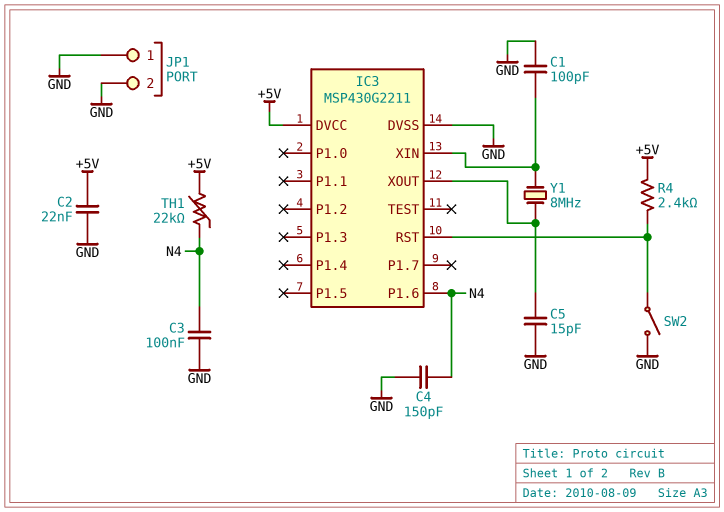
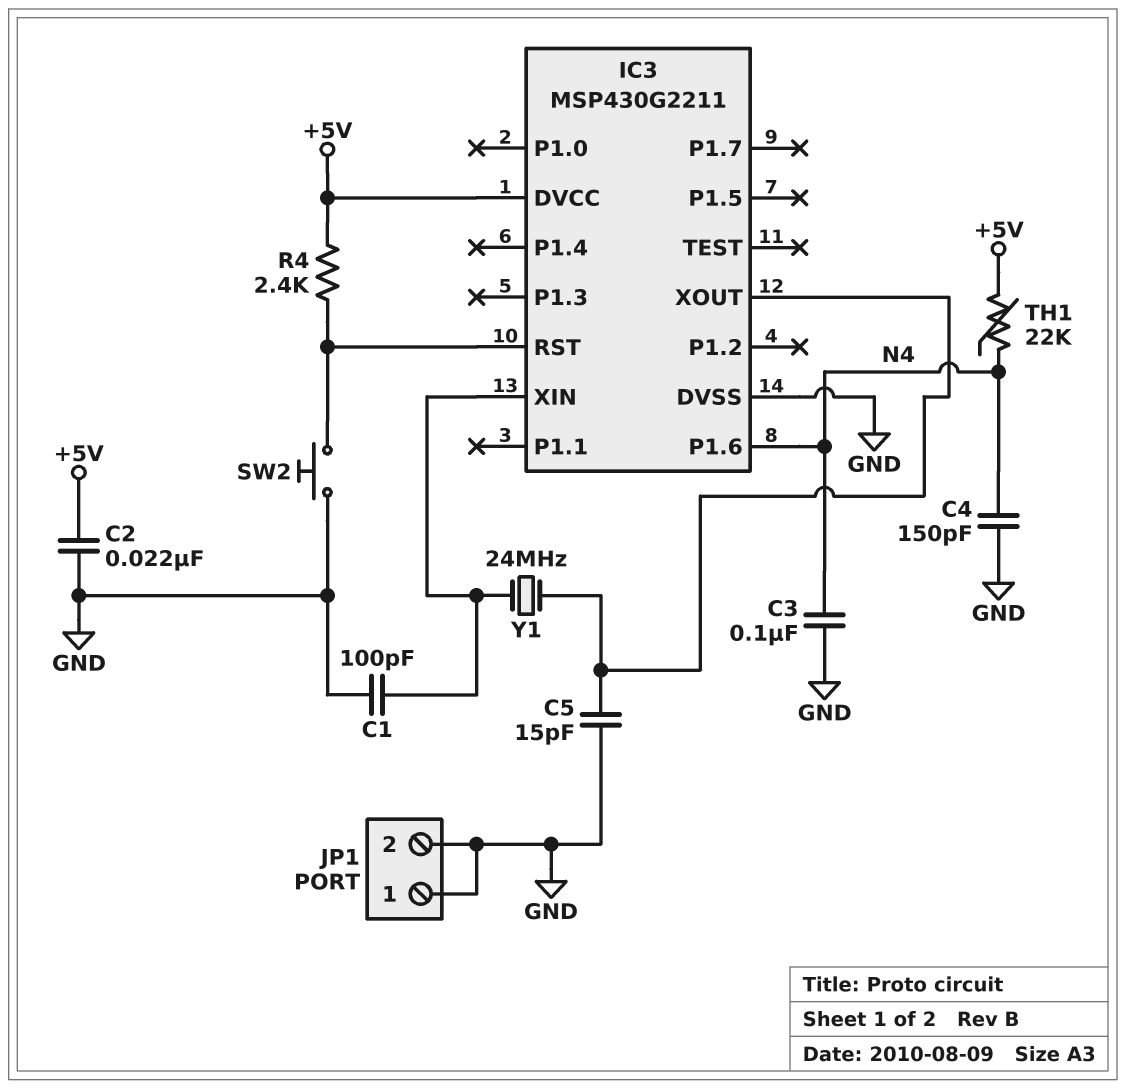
SW2: switch (GND, IC3/RST) -> button (GND, IC3/RST)
Y1: 8MHz (IC3/XIN, IC3/XOUT) -> 24MHz (IC3/XIN, IC3/XOUT)

